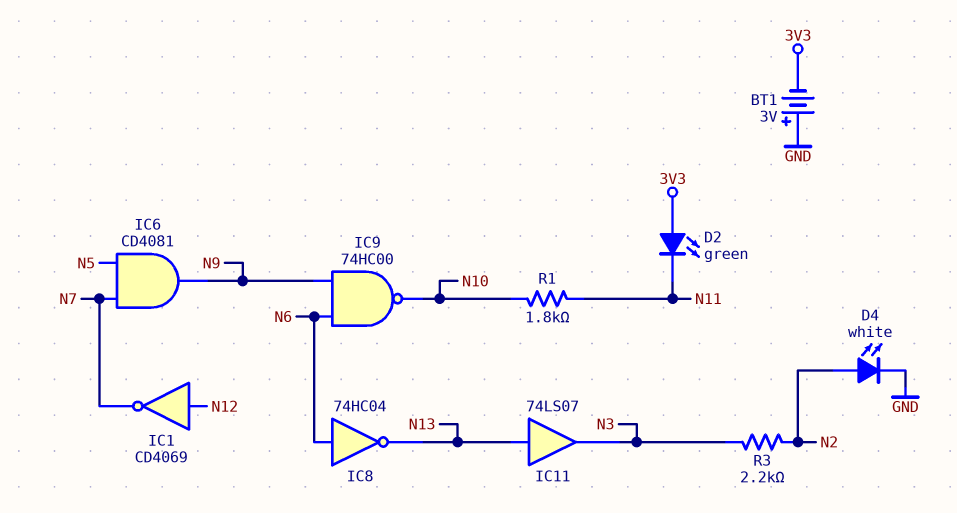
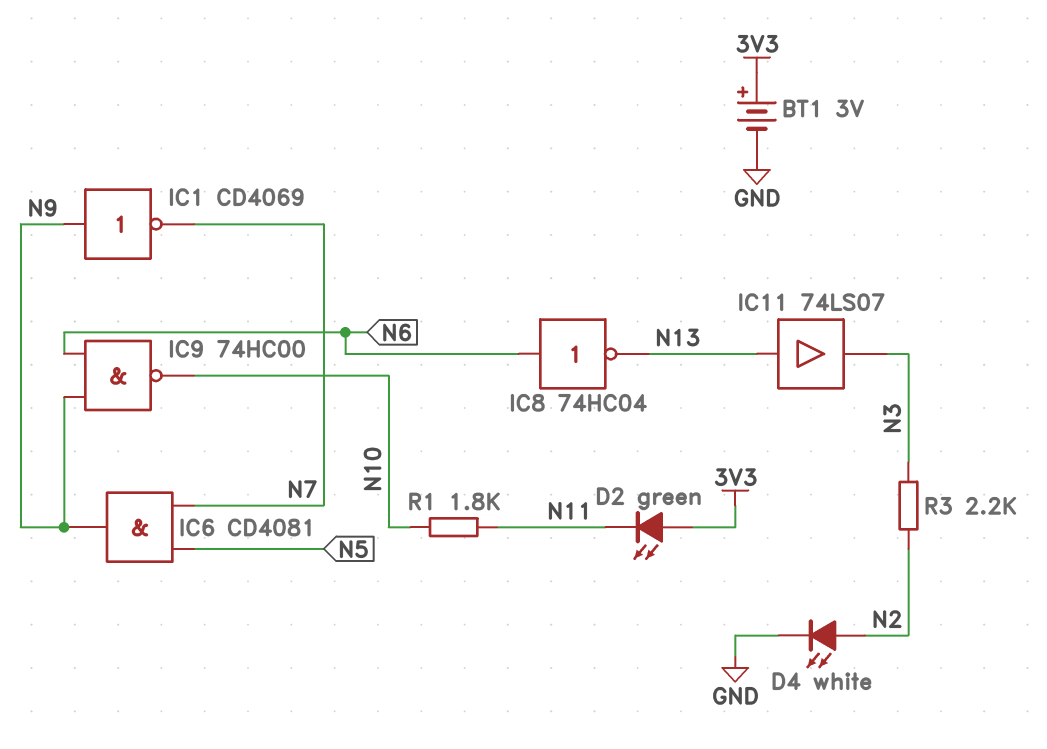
BT1: 3V (plus GND, minus 3V3) -> 3V (plus 3V3, minus GND)
IC1: NOT CD4069 (in N12, out N7) -> NOT CD4069 (in N9, out N7)

